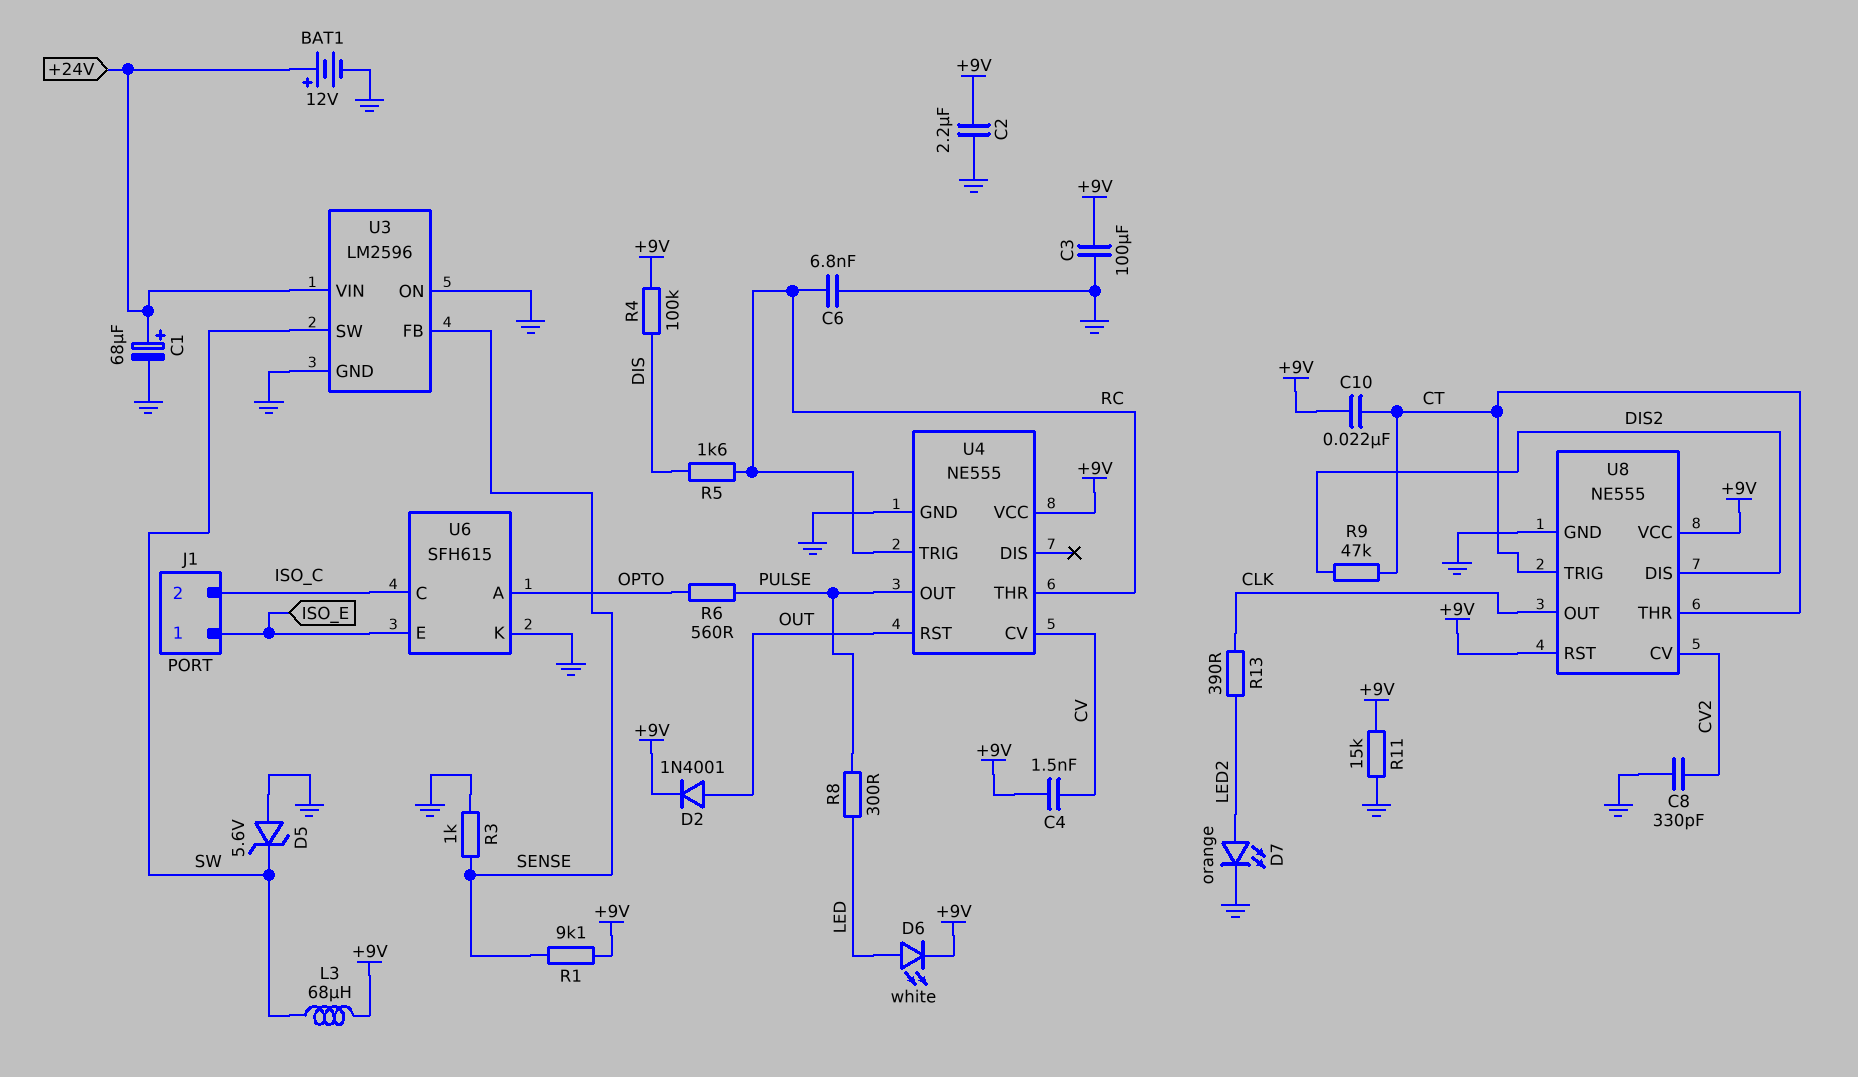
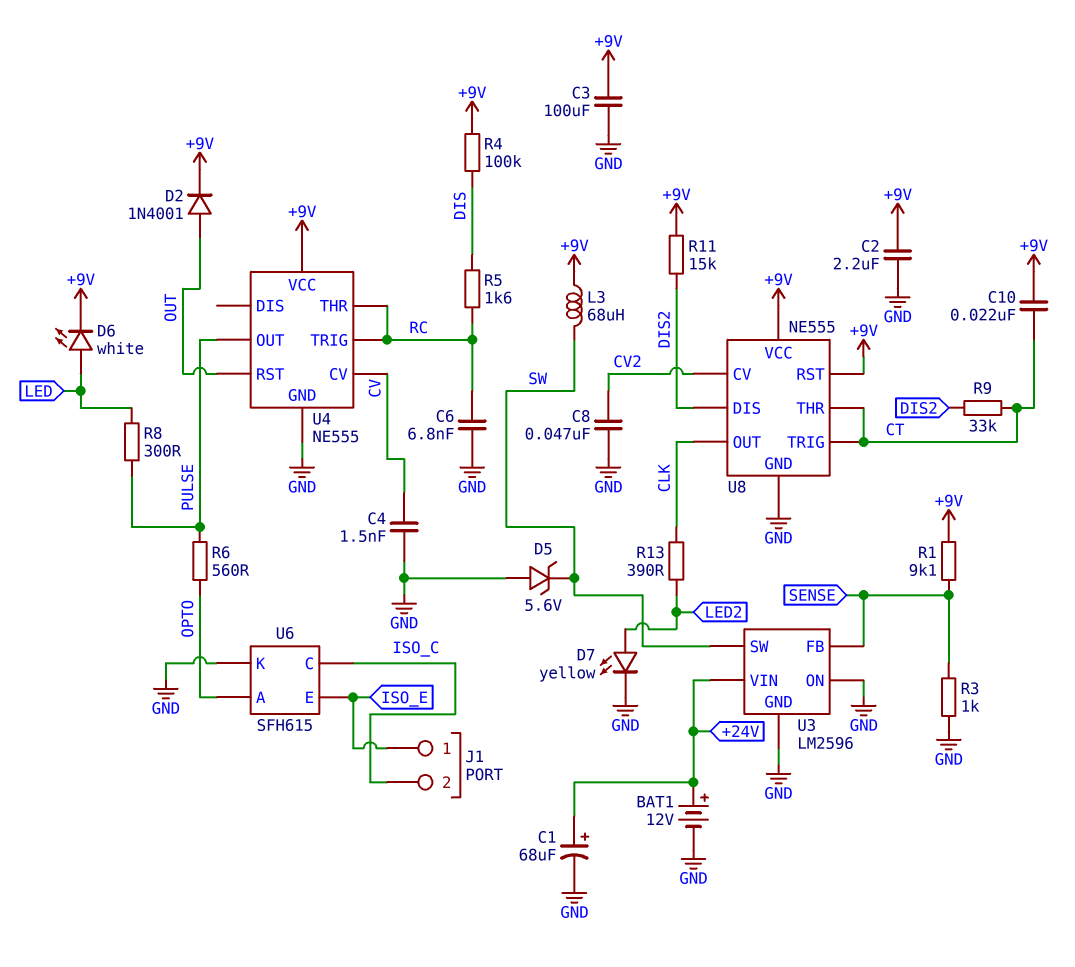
C4: 1.5nF (+9V, CV) -> 1.5nF (CV, GND)
C8: 330pF (CV2, GND) -> 47nF (CV2, GND)
D7: LED orange (A LED2, K GND) -> LED yellow (A LED2, K GND)
R9: 47k (CT, DIS2) -> 33k (CT, DIS2)
R11: 15k (+9V, GND) -> 15k (+9V, DIS2)

